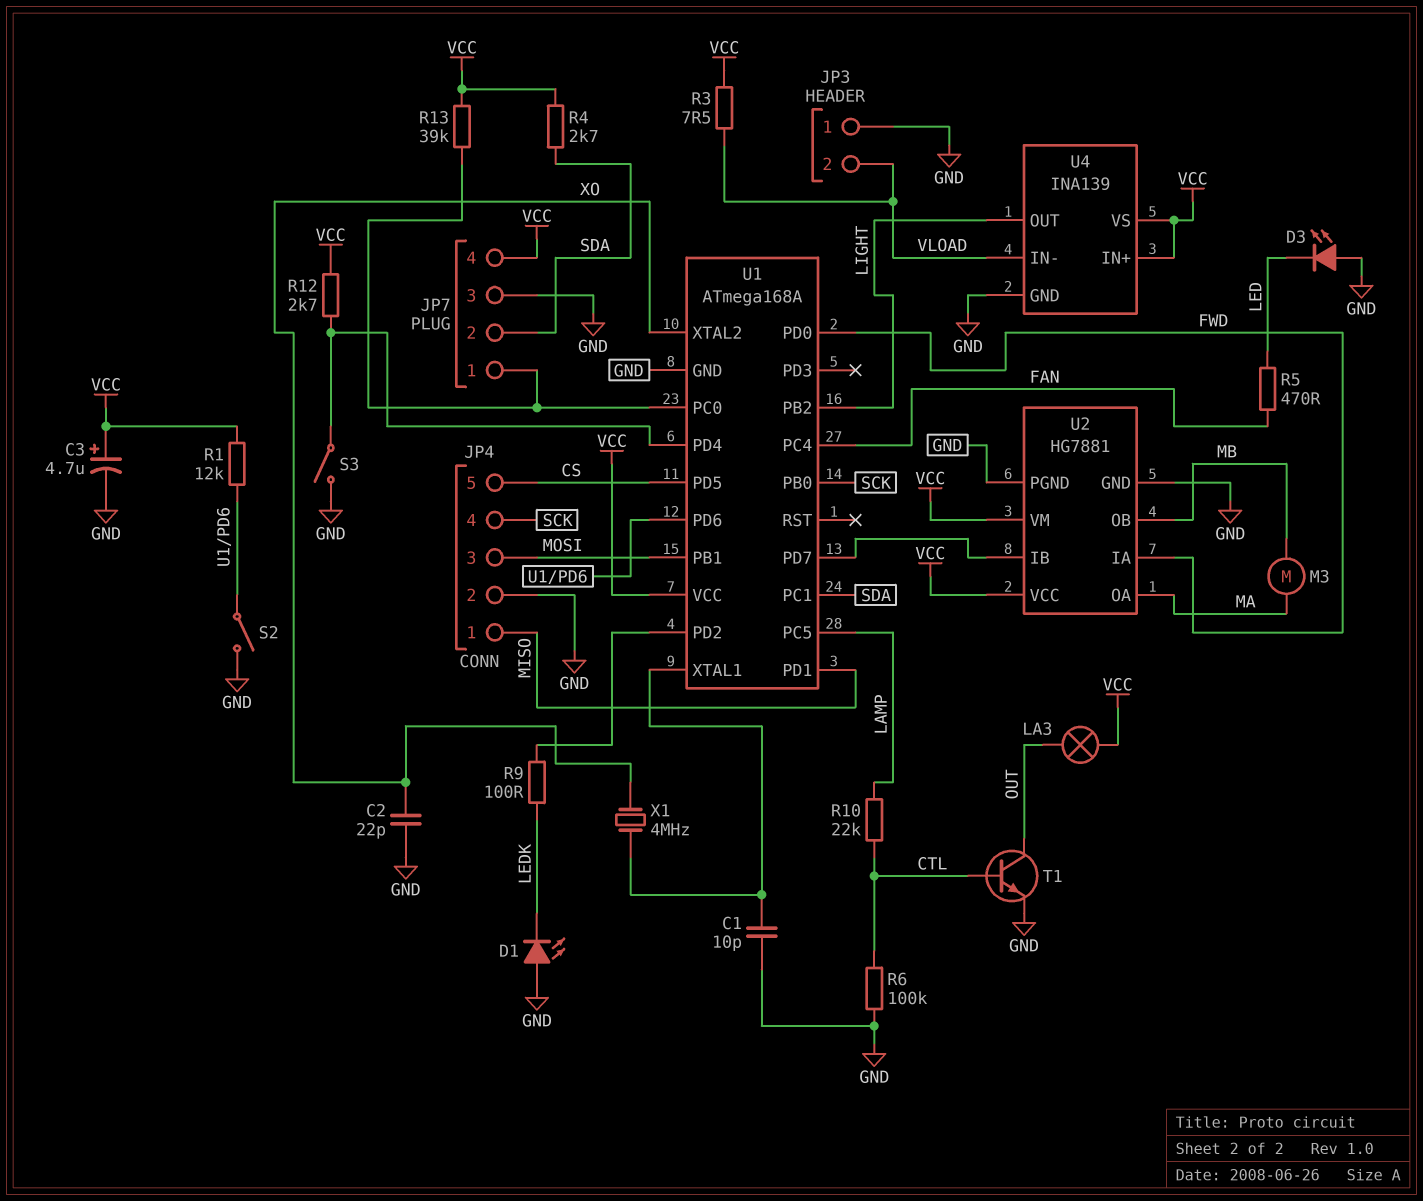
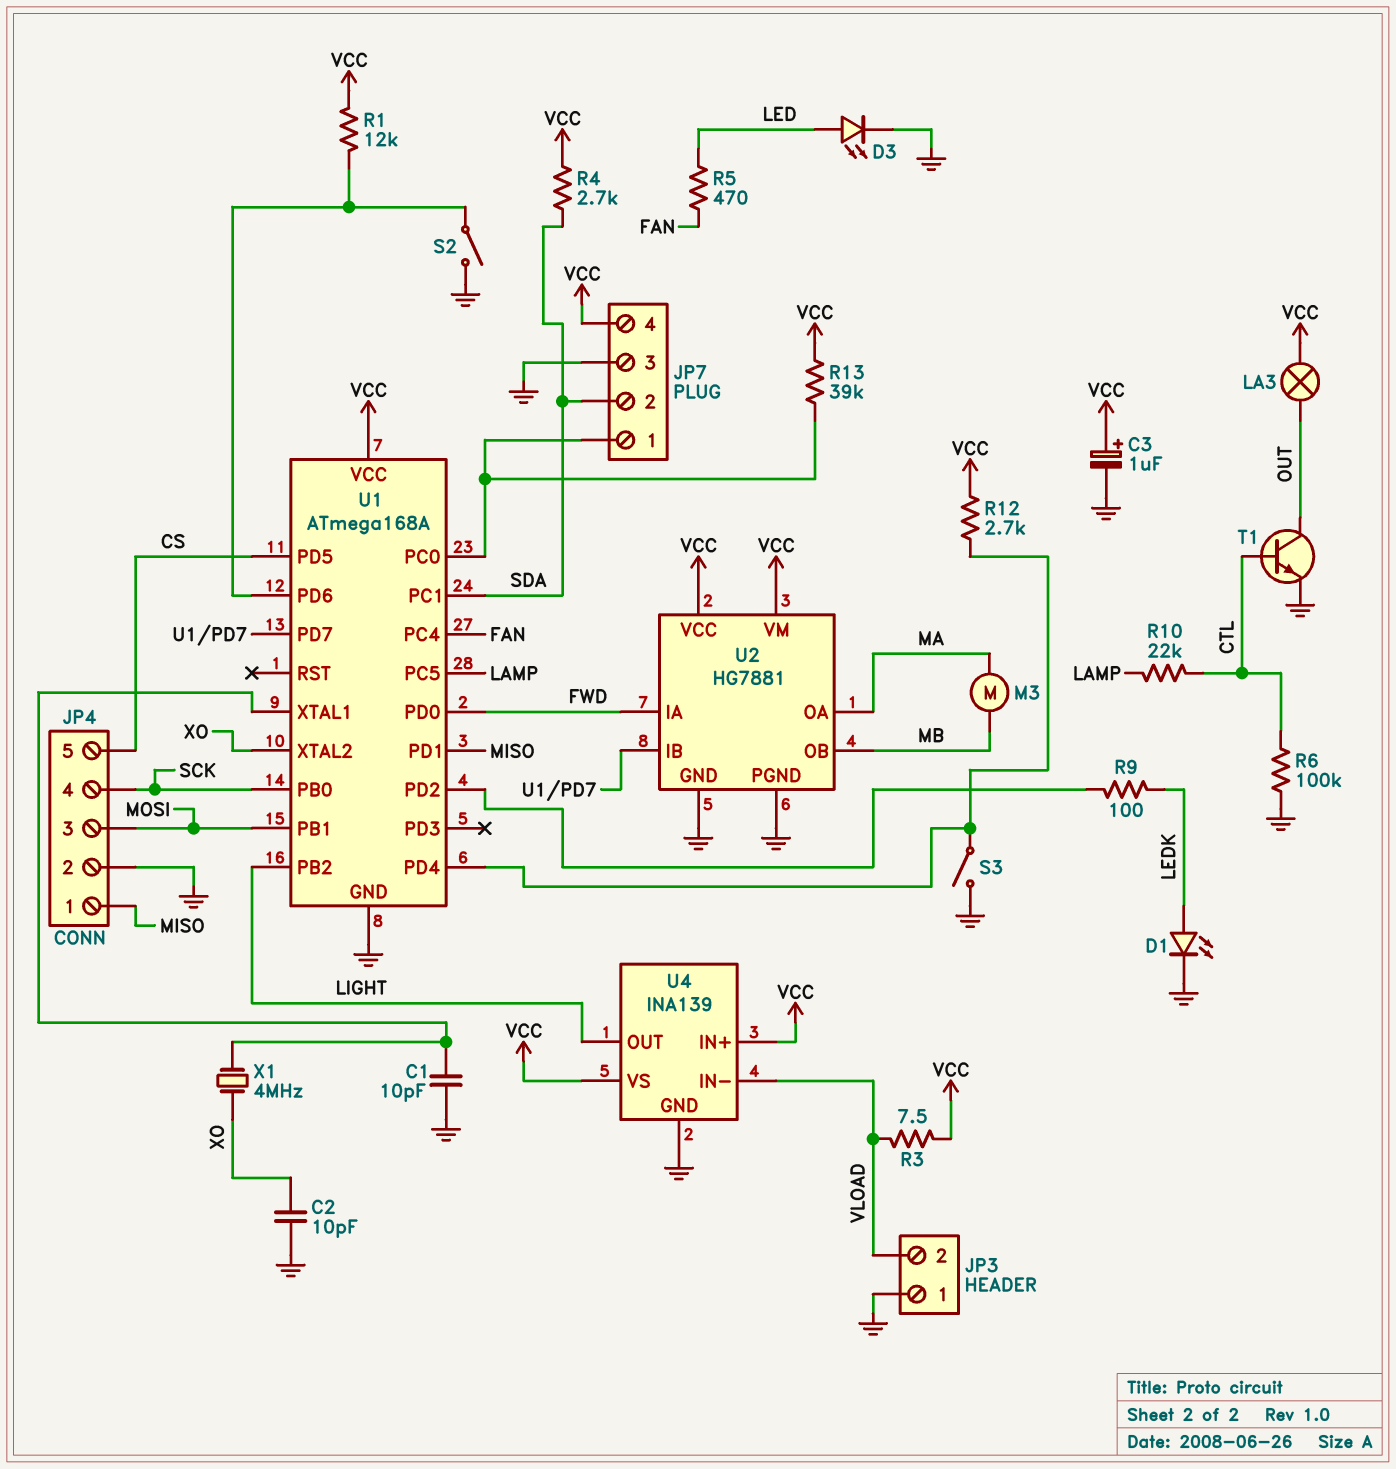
C2: 22pF (GND, XO) -> 10pF (GND, XO)
C3: 4.7uF (plus VCC, minus GND) -> 1uF (plus VCC, minus GND)
D1: LED (A GND, K LEDK) -> LED (A LEDK, K GND)
D3: LED (A GND, K LED) -> LED (A LED, K GND)

